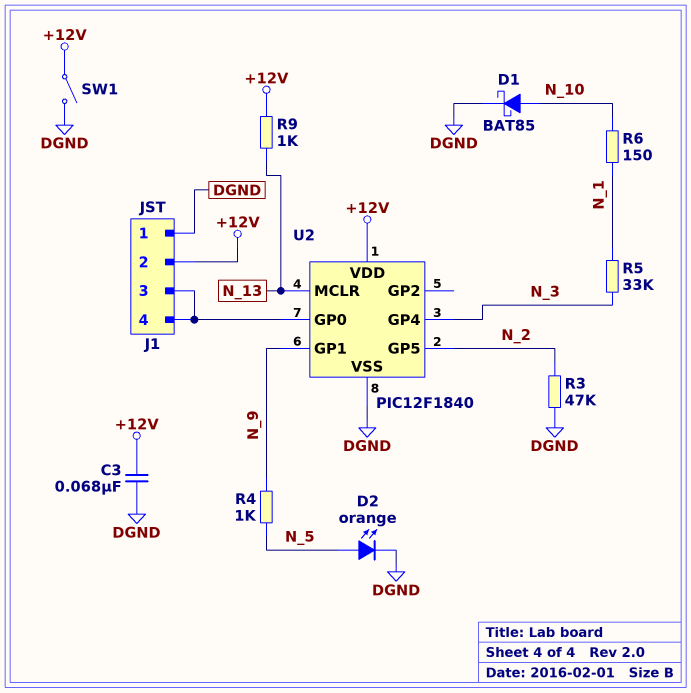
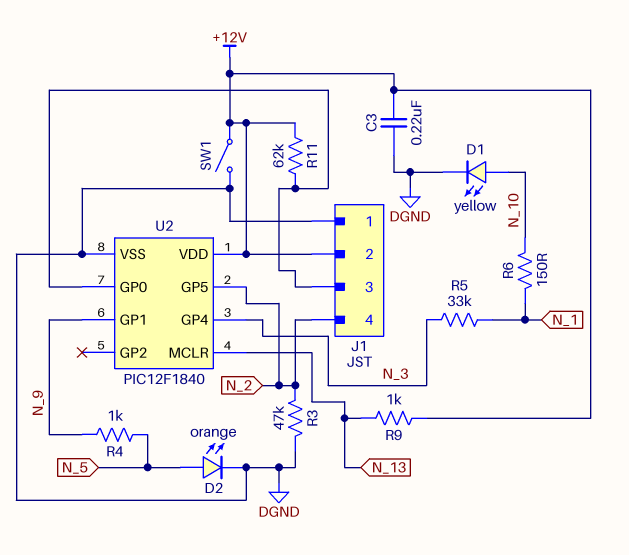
C3: 68nF (+12V, DGND) -> 220nF (+12V, DGND)
D1: schottky BAT85 (A N_10, K DGND) -> LED yellow (A N_10, K DGND)
J1 pin 4: J1/3 -> N_2
R11: none -> 62k (+12V, J1/3)

